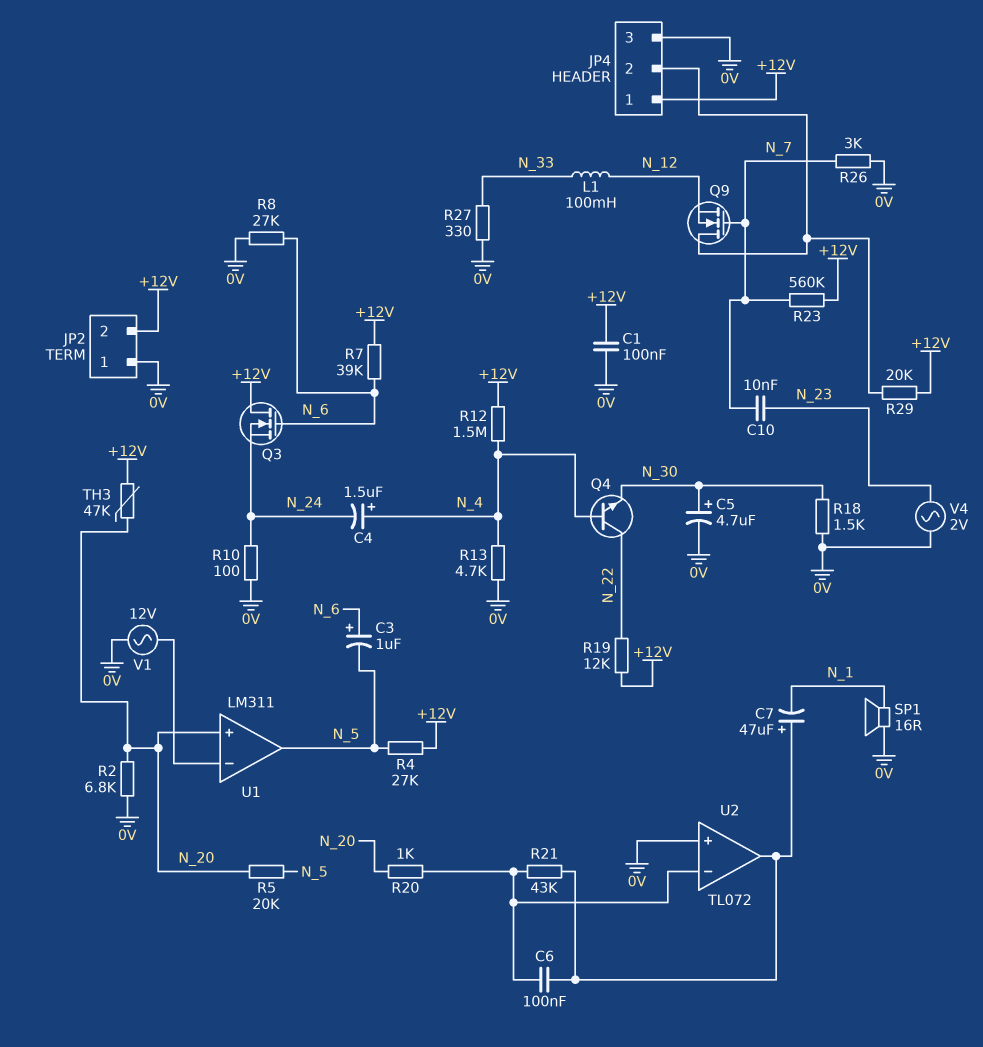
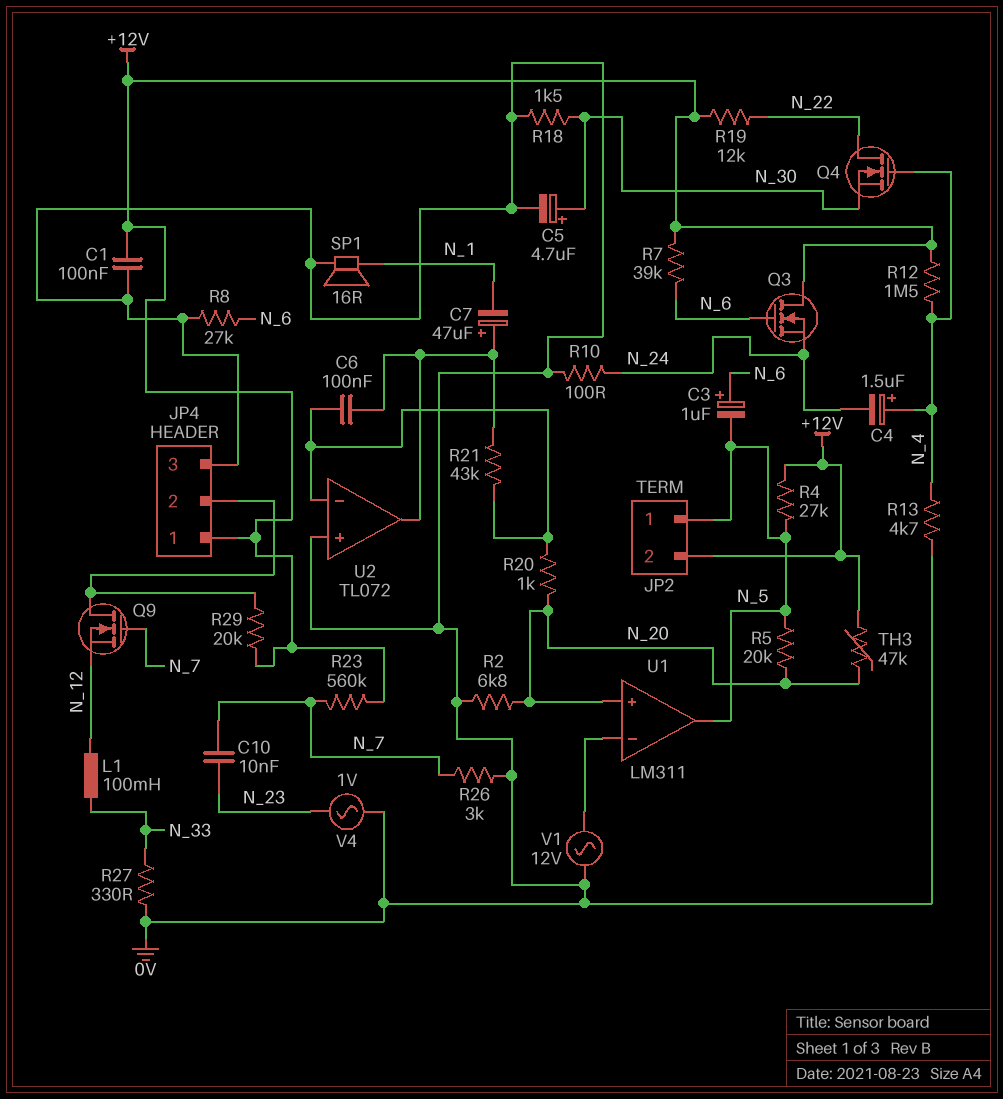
JP2 pin 1: 0V -> N_5
Q4: NPN (B N_4, C N_22, E N_30) -> NMOS (G N_4, D N_22, S N_30)
V4: AC 2V (0V, N_23) -> AC 1V (0V, N_23)

